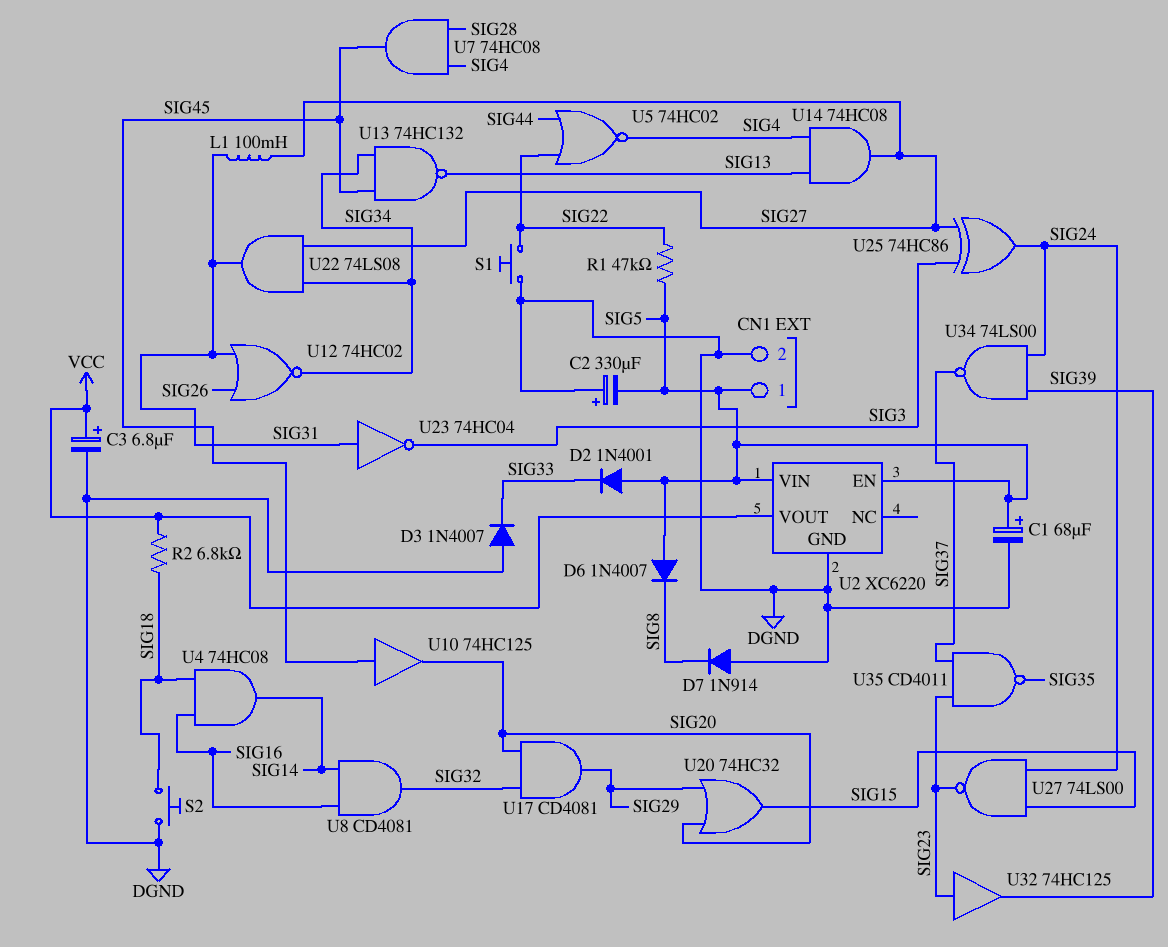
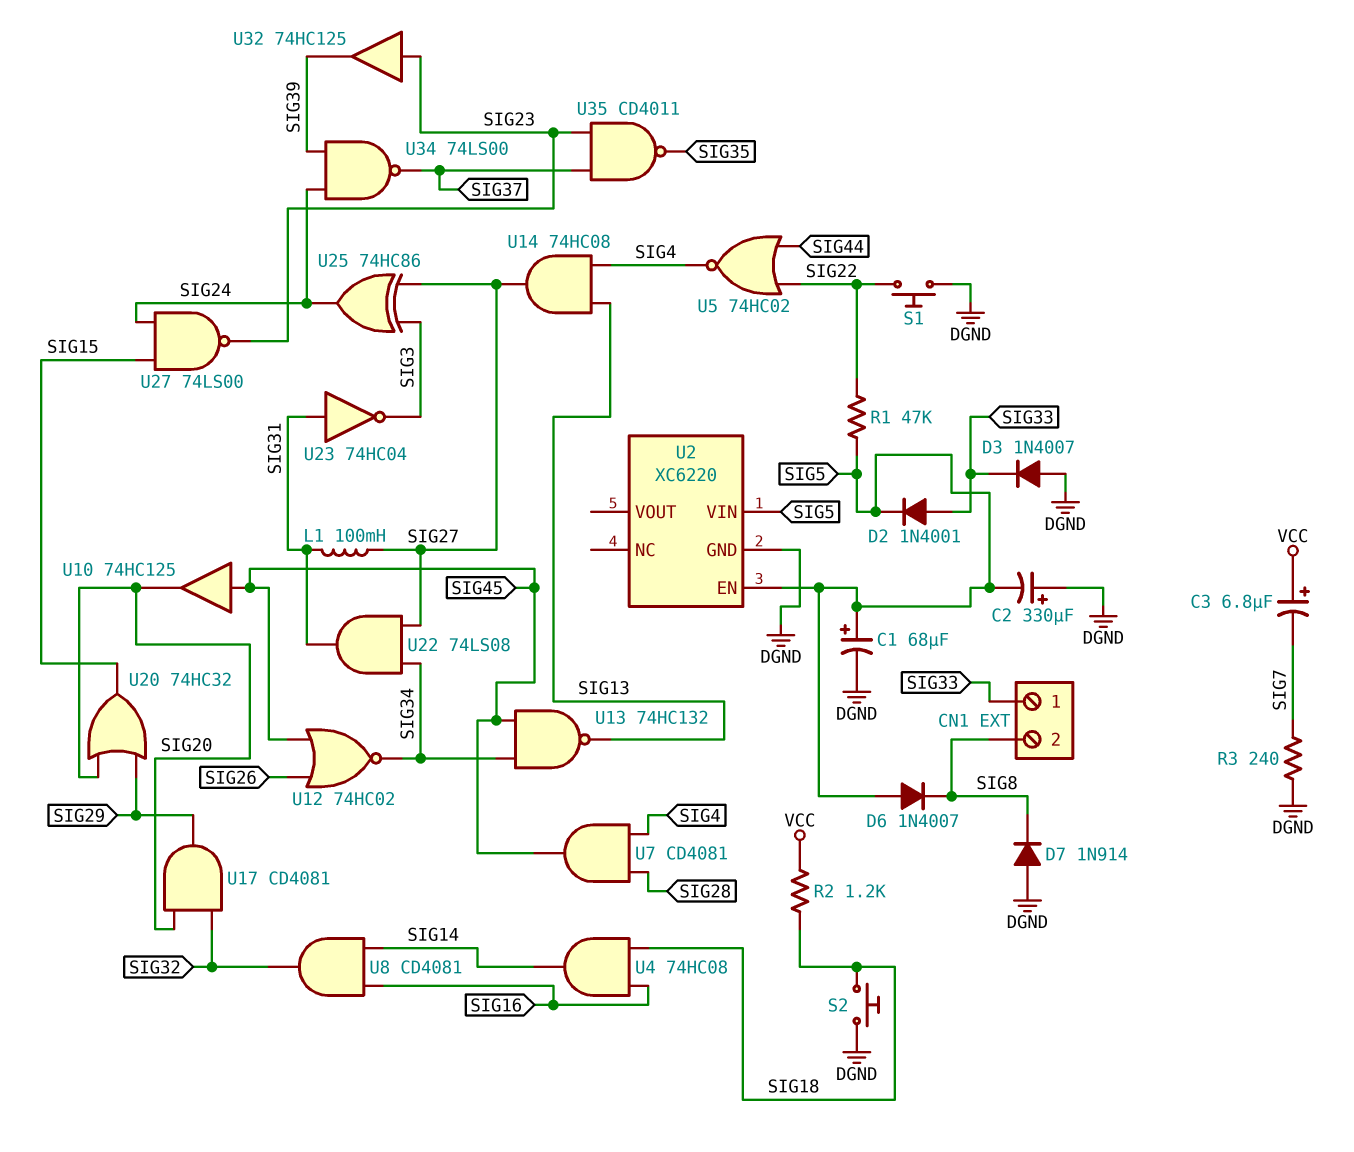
C3: 6.8uF (plus VCC, minus DGND) -> 6.8uF (plus VCC, minus SIG7)
CN1 pin 1: SIG5 -> SIG33
CN1 pin 2: DGND -> SIG8
D2: diode 1N4001 (A SIG5, K SIG33) -> diode 1N4001 (A SIG33, K SIG5)
R2: 6.8k (SIG18, VCC) -> 1.2k (SIG18, VCC)
R3: none -> 240 (DGND, SIG7)
U2 pin VOUT: VCC -> none
U7: AND 74HC08 (in SIG4, in SIG28, out SIG45) -> AND CD4081 (in SIG4, in SIG28, out SIG45)
U12: NOR 74HC02 (in SIG26, in SIG31, out SIG34) -> NOR 74HC02 (in SIG26, in SIG45, out SIG34)

